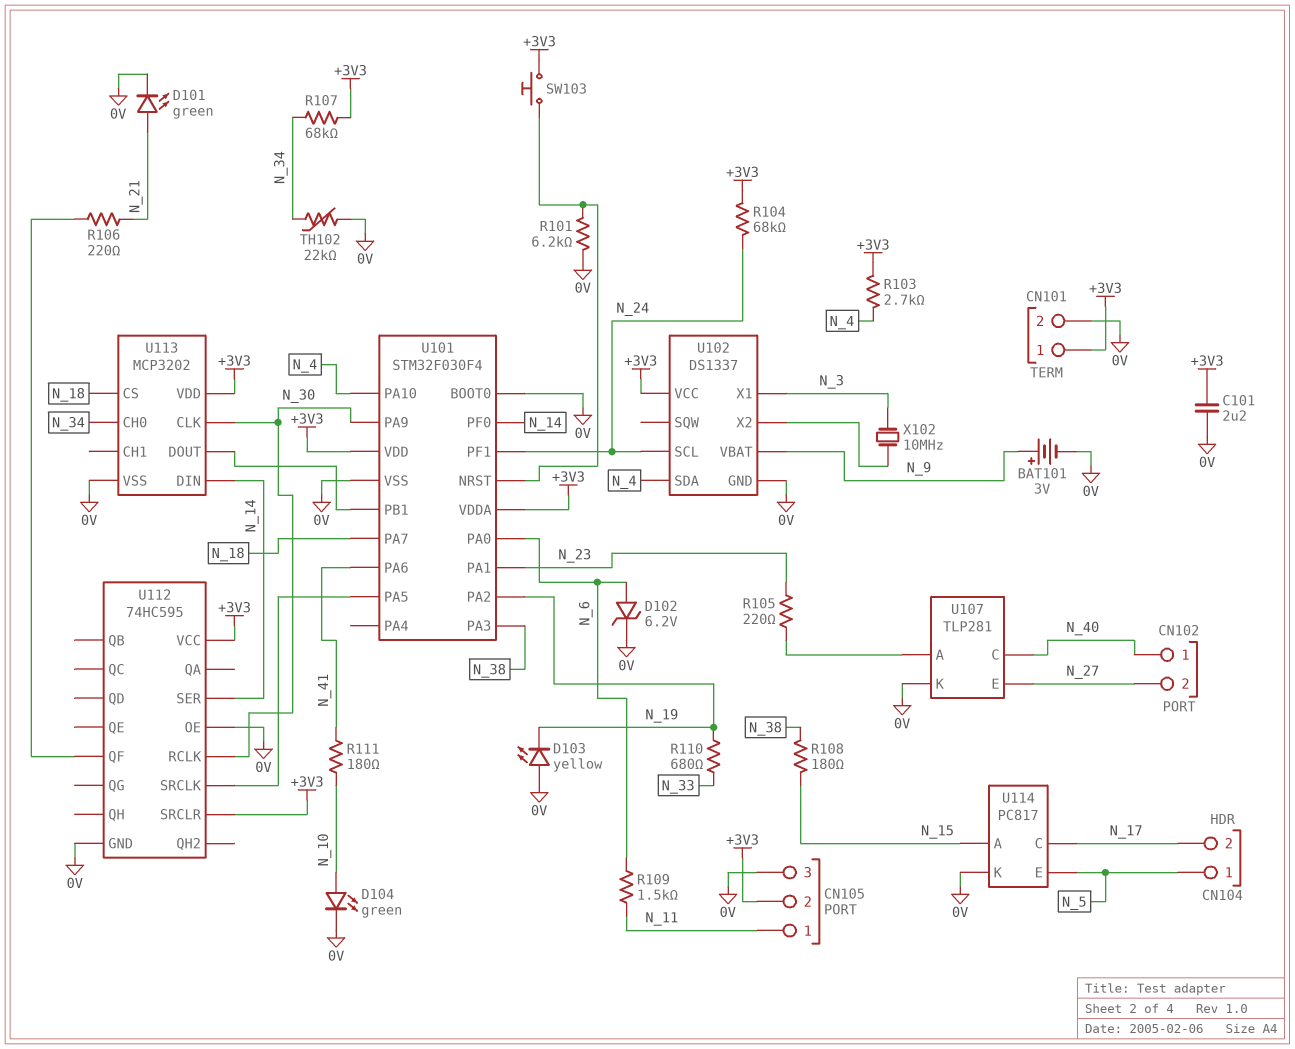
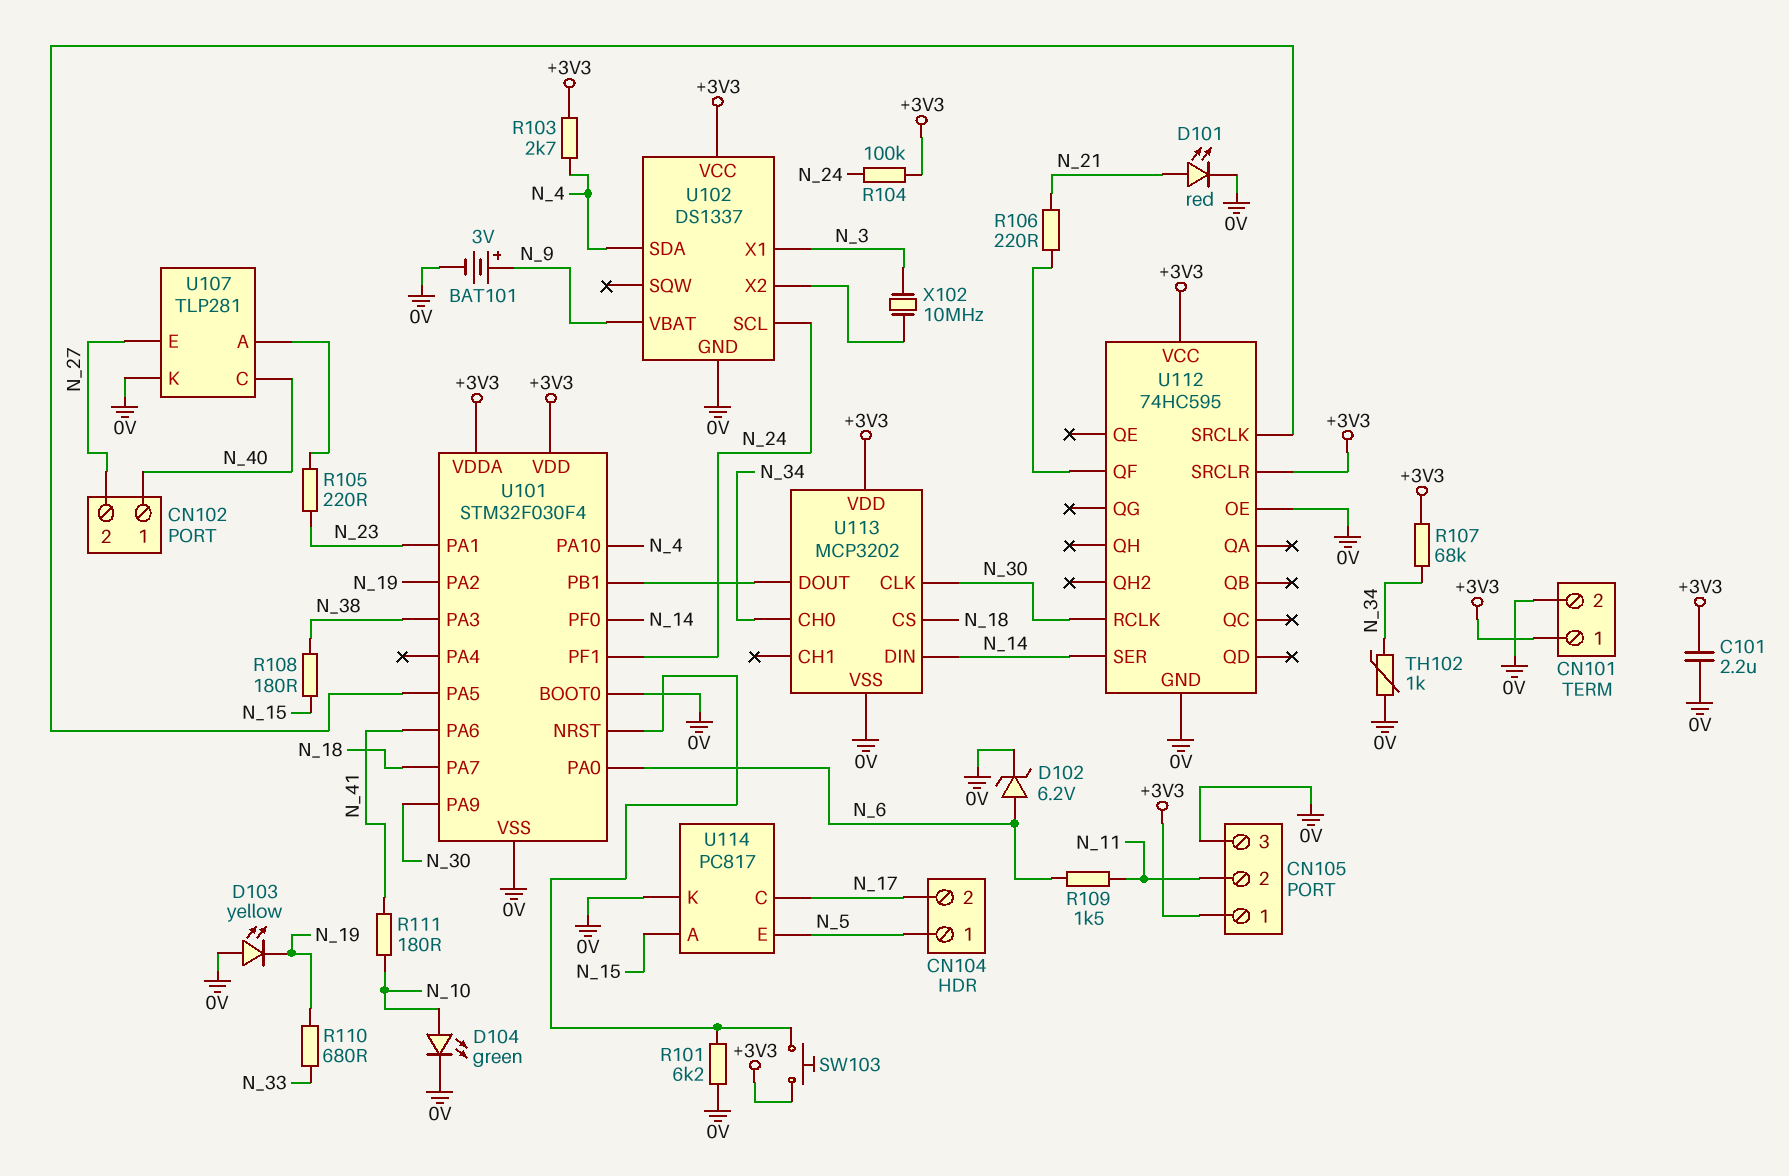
CN105 pin 1: N_11 -> +3V3
CN105 pin 2: +3V3 -> N_11
D101: LED green (A N_21, K 0V) -> LED red (A N_21, K 0V)
R104: 68k (+3V3, N_24) -> 100k (+3V3, N_24)
TH102: 22k (0V, N_34) -> 1k (0V, N_34)

